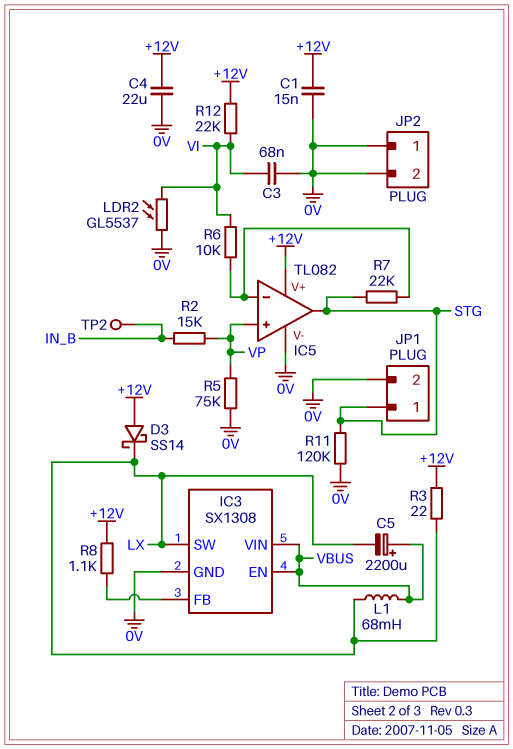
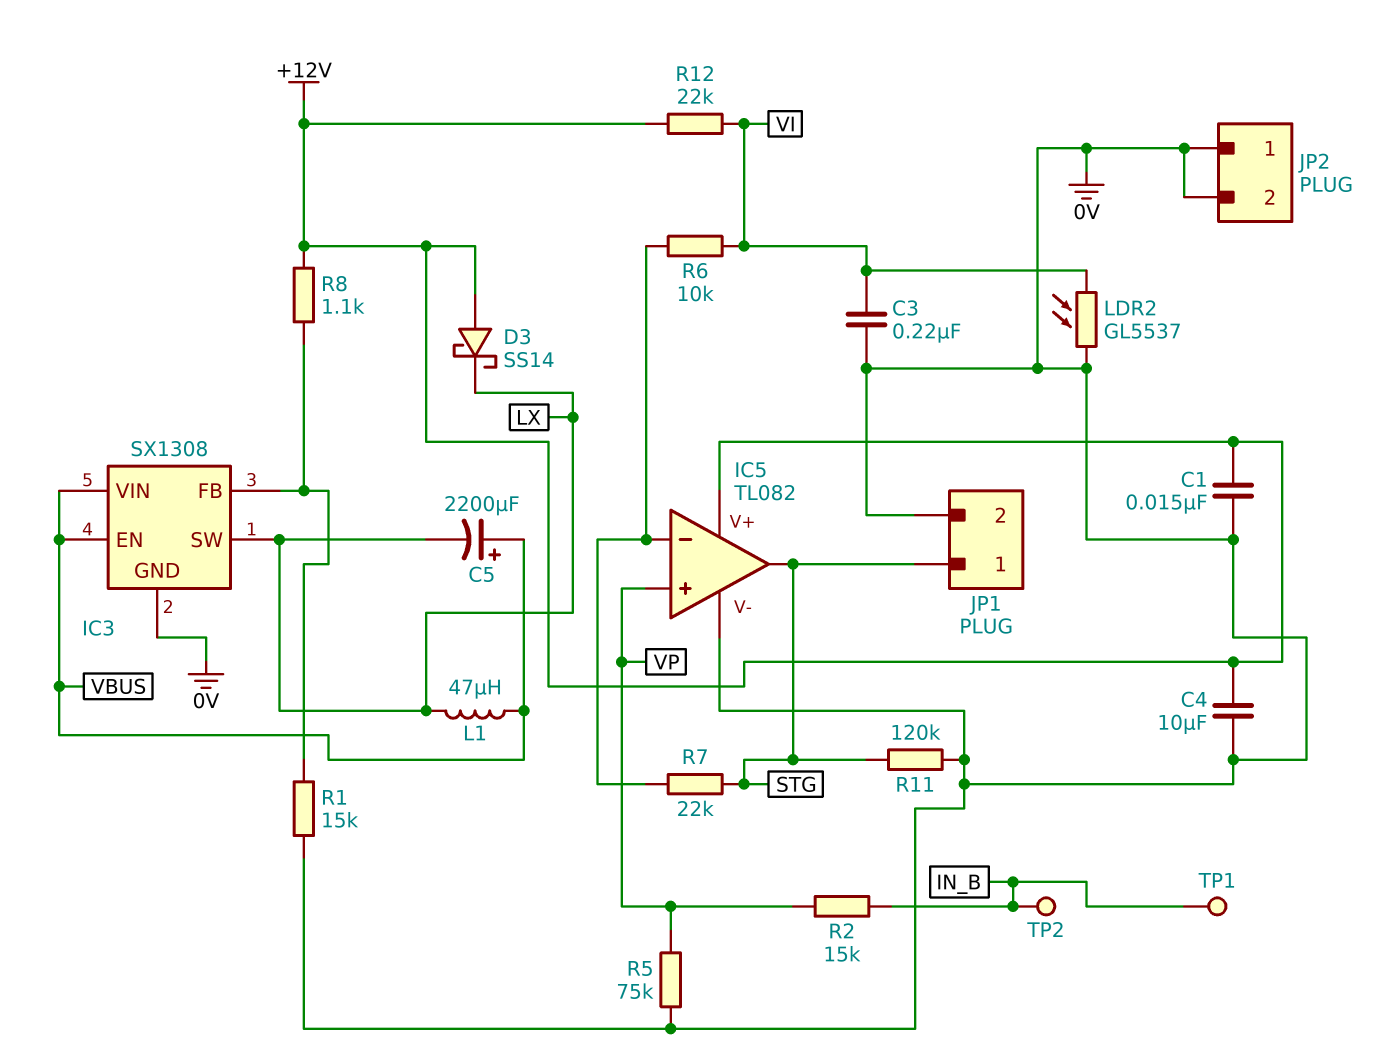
C3: 68nF (0V, VI) -> 220nF (0V, VI)
C4: 22uF (+12V, 0V) -> 10uF (+12V, 0V)
L1: 68mH (LX, VBUS) -> 47uH (LX, VBUS)
R1: none -> 15k (0V, IC3/FB)
R3: 22 (+12V, LX) -> none
TP1: none -> test point (IN_B)

